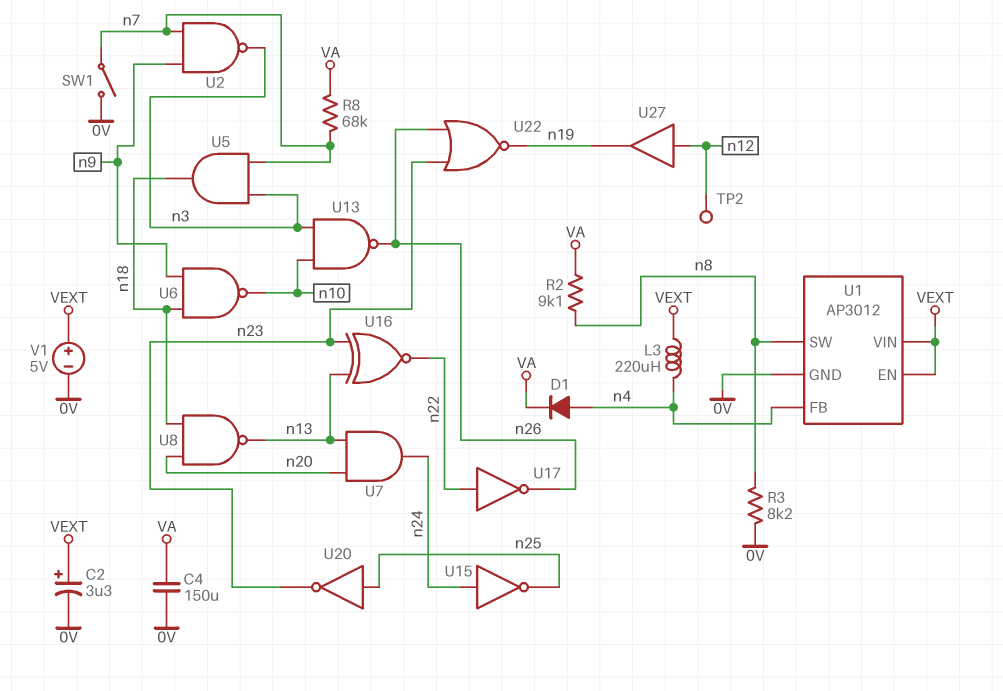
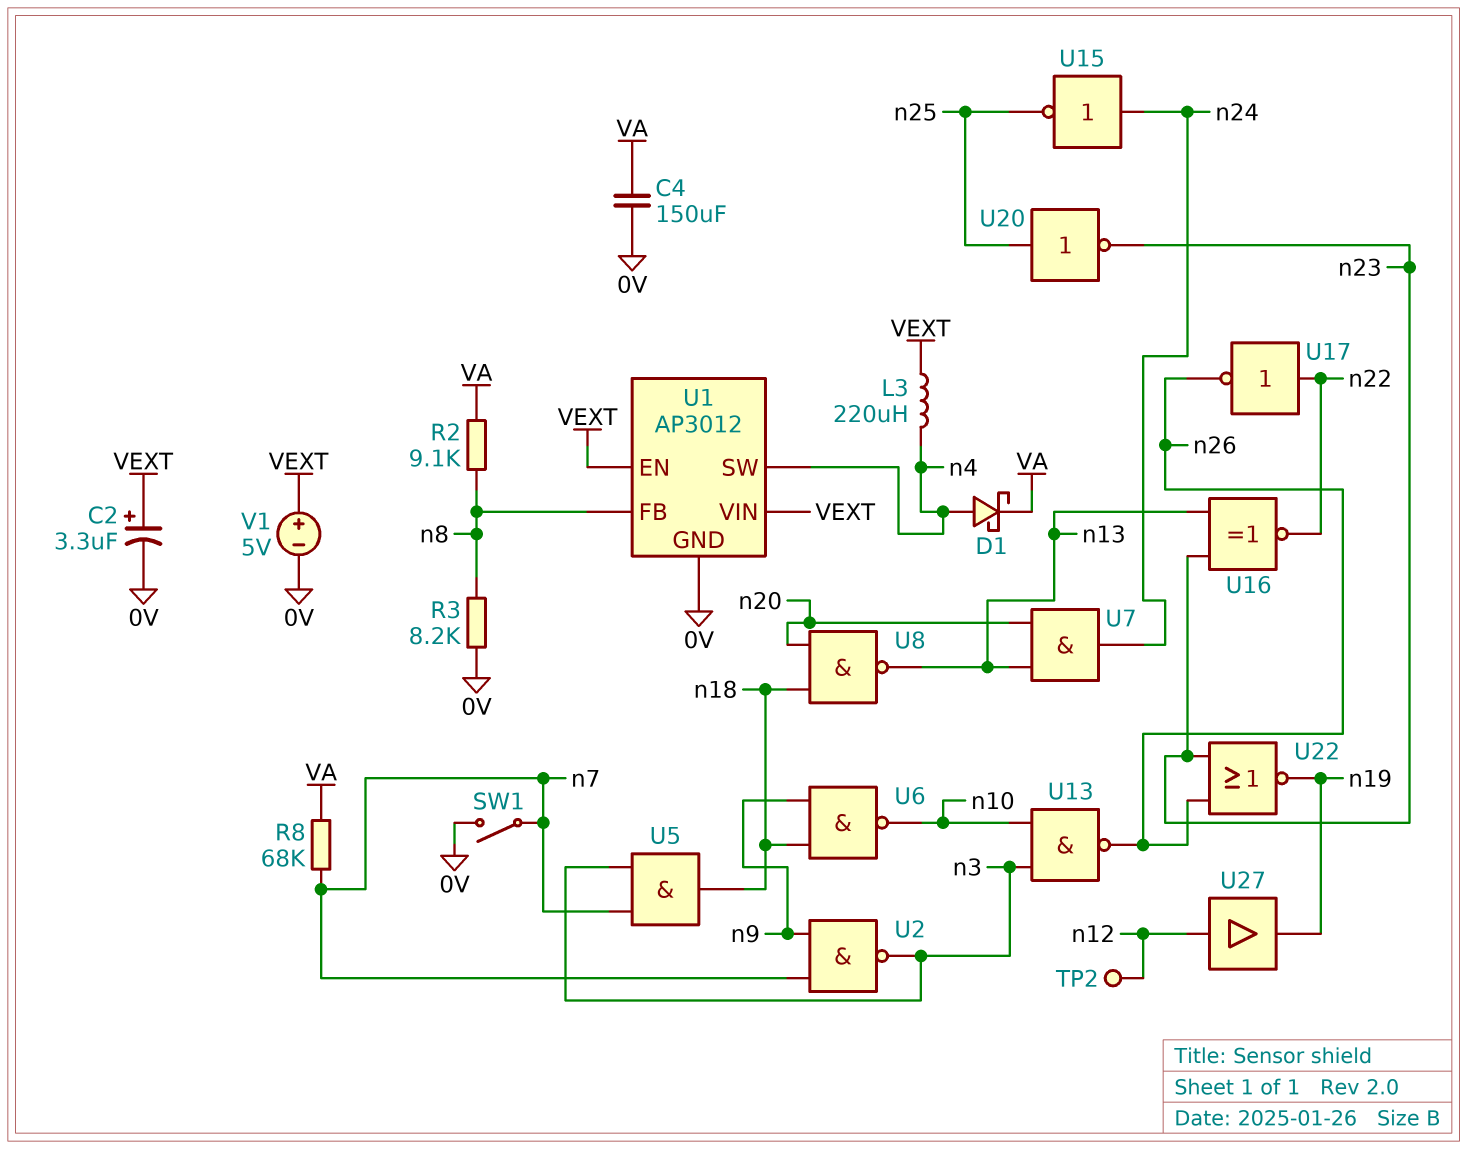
D1: diode (A n4, K VA) -> schottky (A n4, K VA)
U1 pin FB: n4 -> n8
U1 pin SW: n8 -> n4

